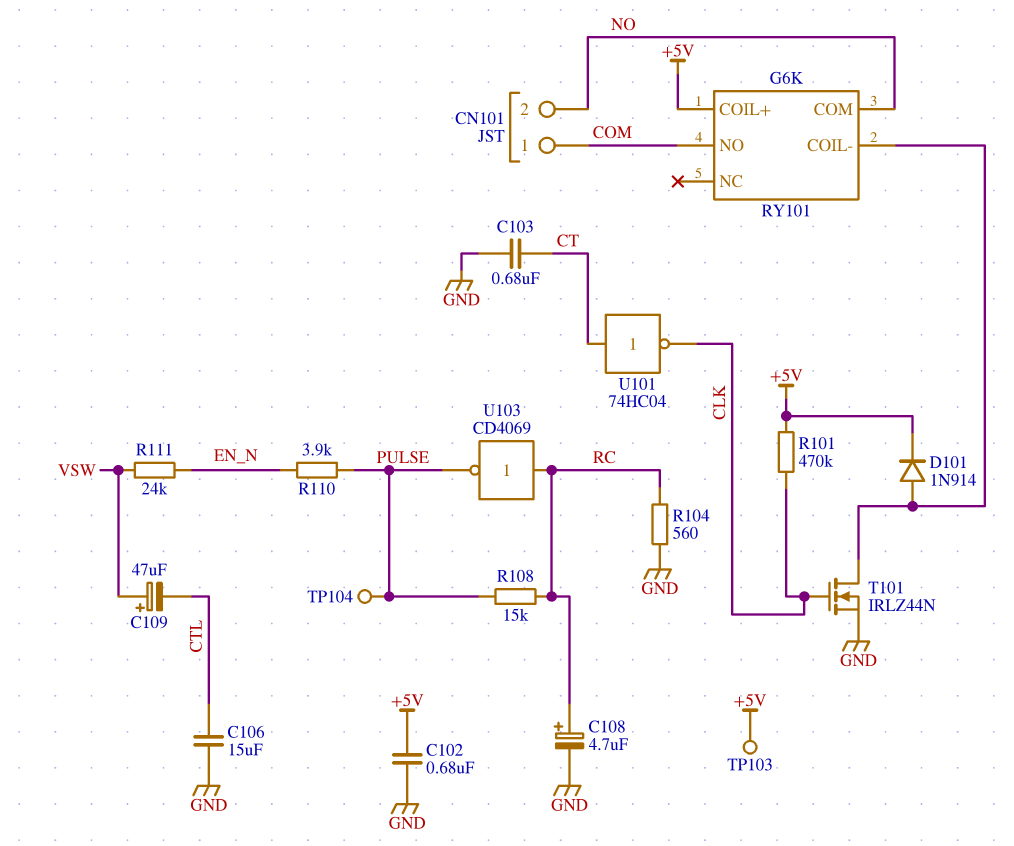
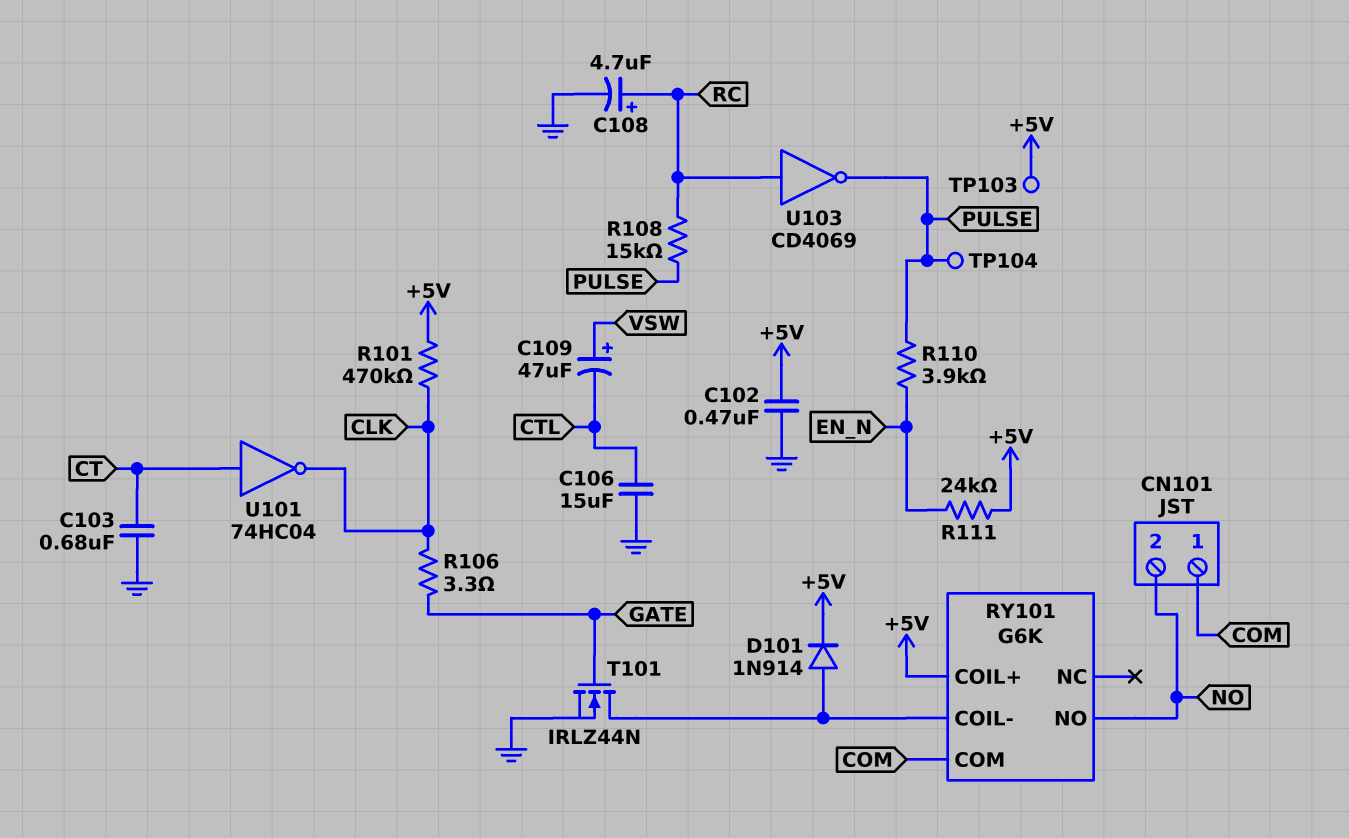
C102: 680nF (+5V, GND) -> 470nF (+5V, GND)
R104: 560 (GND, RC) -> none
R106: none -> 3.3 (CLK, GATE)
R111: 24k (EN_N, VSW) -> 24k (+5V, EN_N)
RY101 pin COM: NO -> COM
RY101 pin NO: COM -> NO
T101: NMOS IRLZ44N (G CLK, D RY101/COIL-, S GND) -> NMOS IRLZ44N (G GATE, D RY101/COIL-, S GND)

